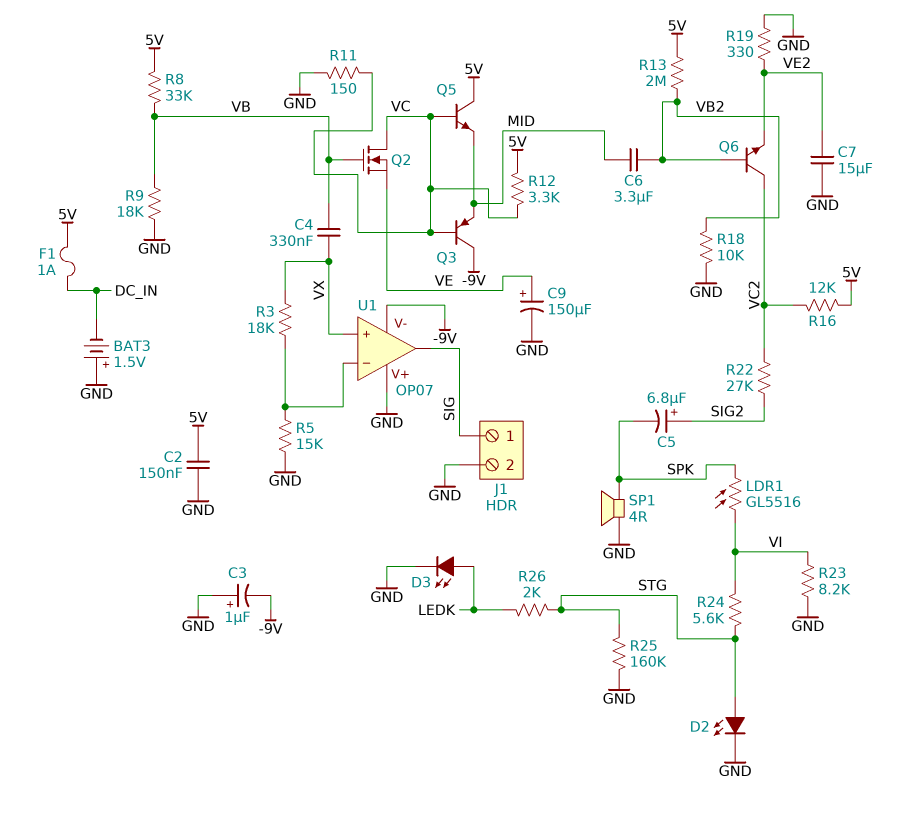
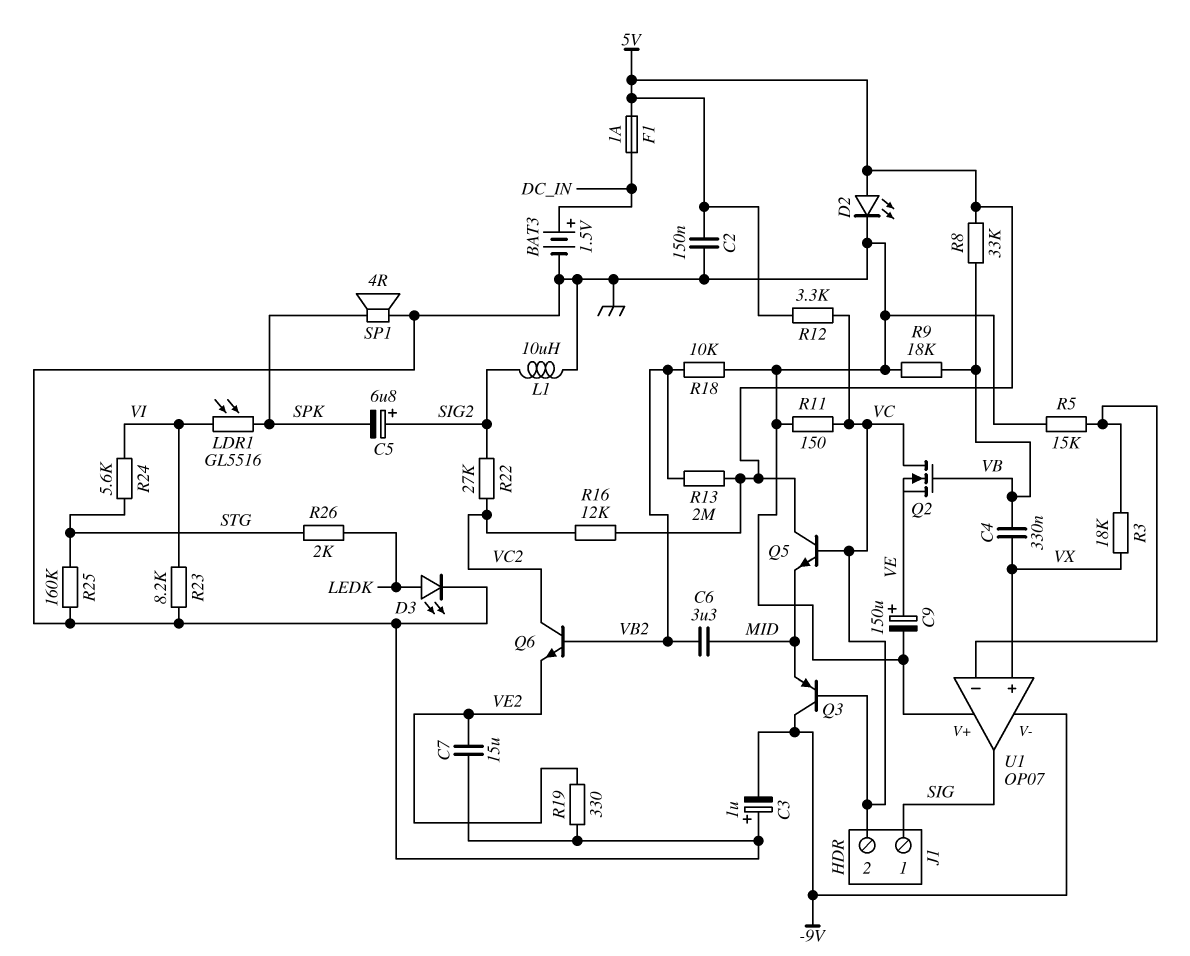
BAT3: 1.5V (plus GND, minus DC_IN) -> 1.5V (plus DC_IN, minus GND)
D2: LED (A STG, K GND) -> LED (A 5V, K GND)
J1 pin 2: GND -> VC
L1: none -> 10uH (GND, SIG2)

